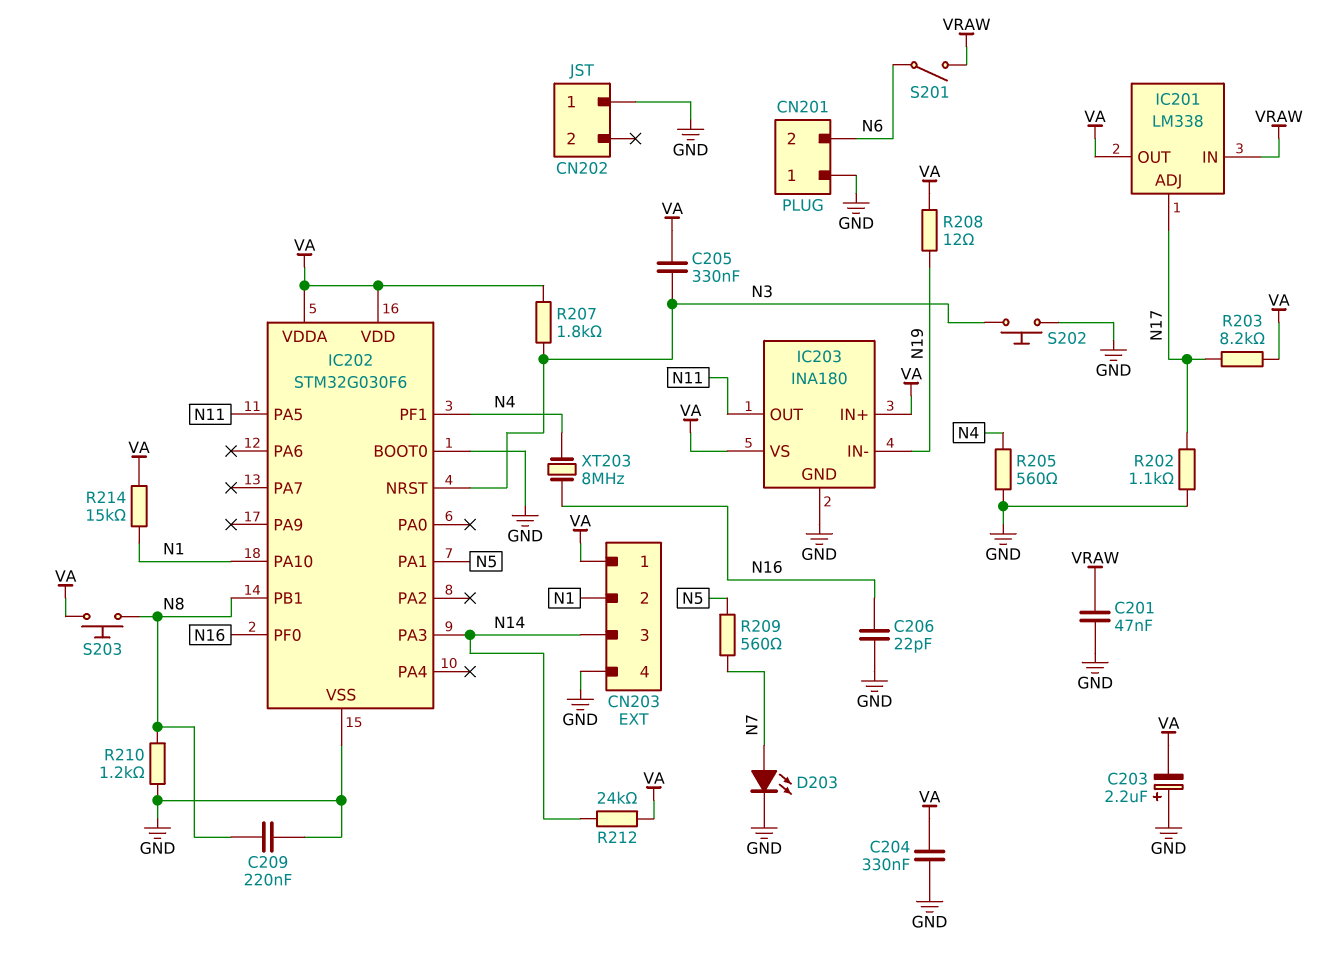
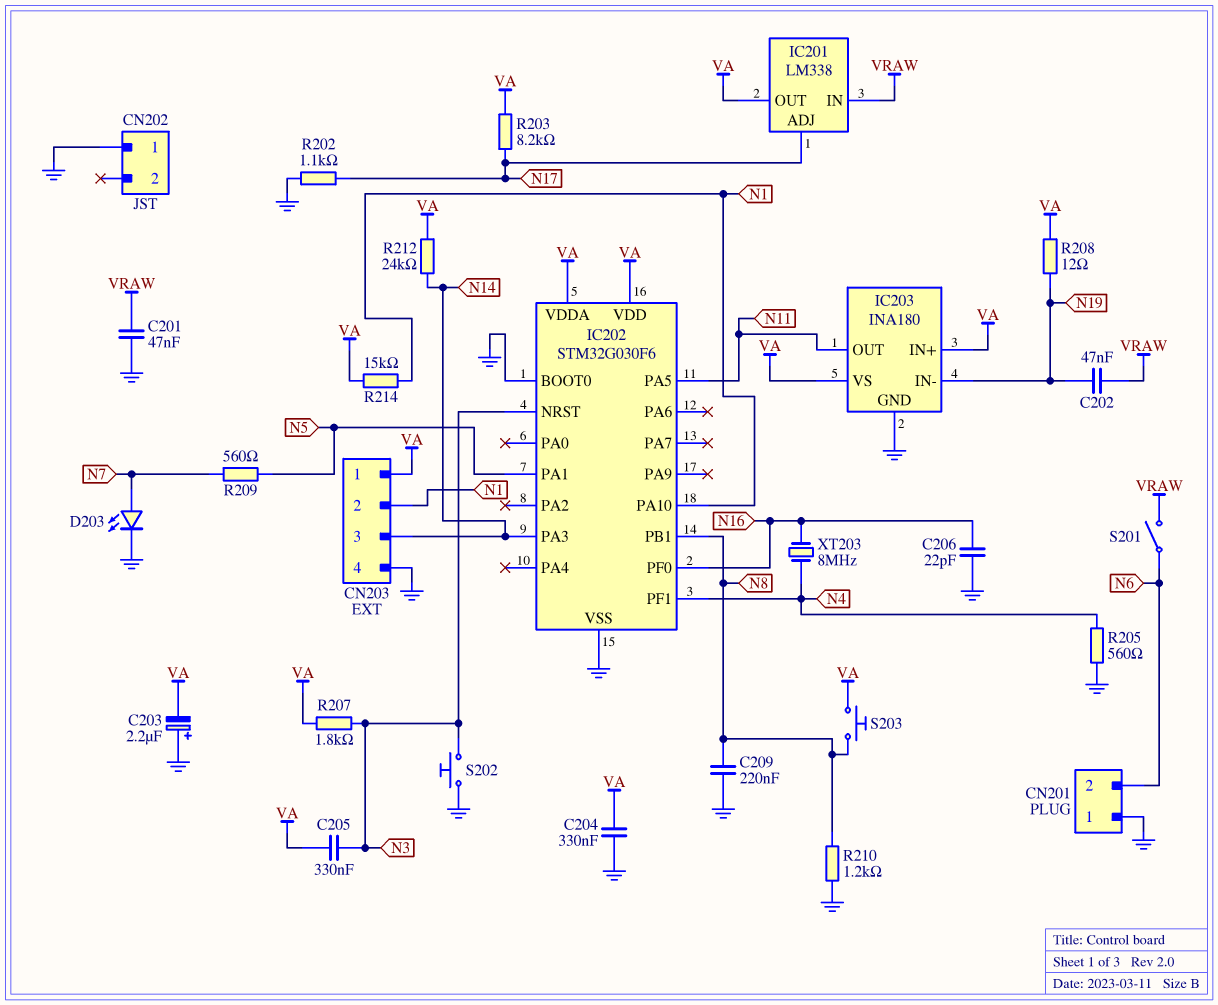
C202: none -> 47nF (N19, VRAW)

